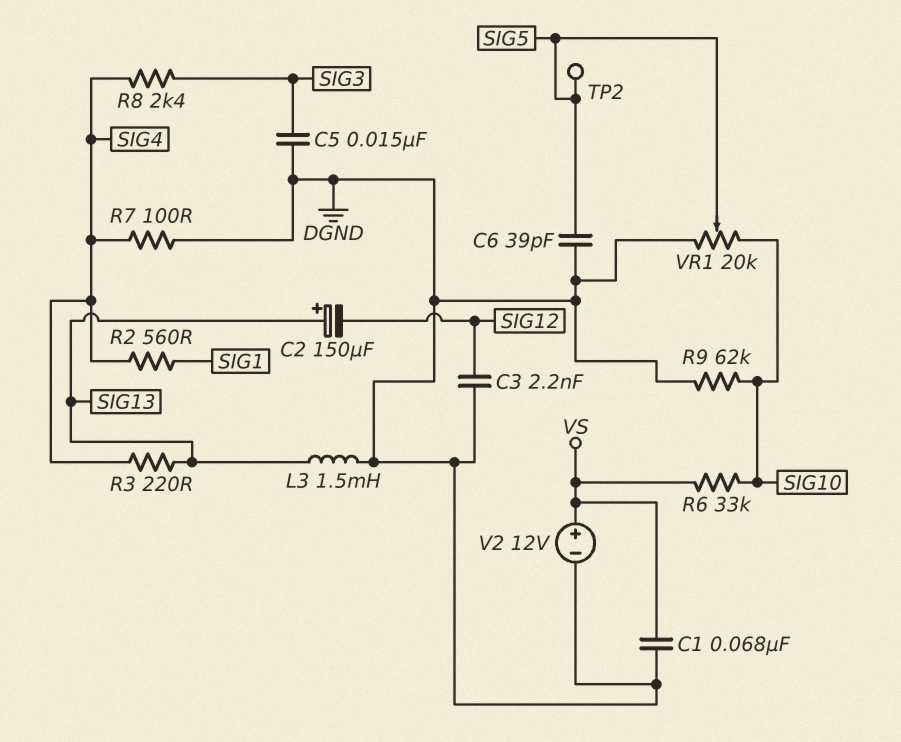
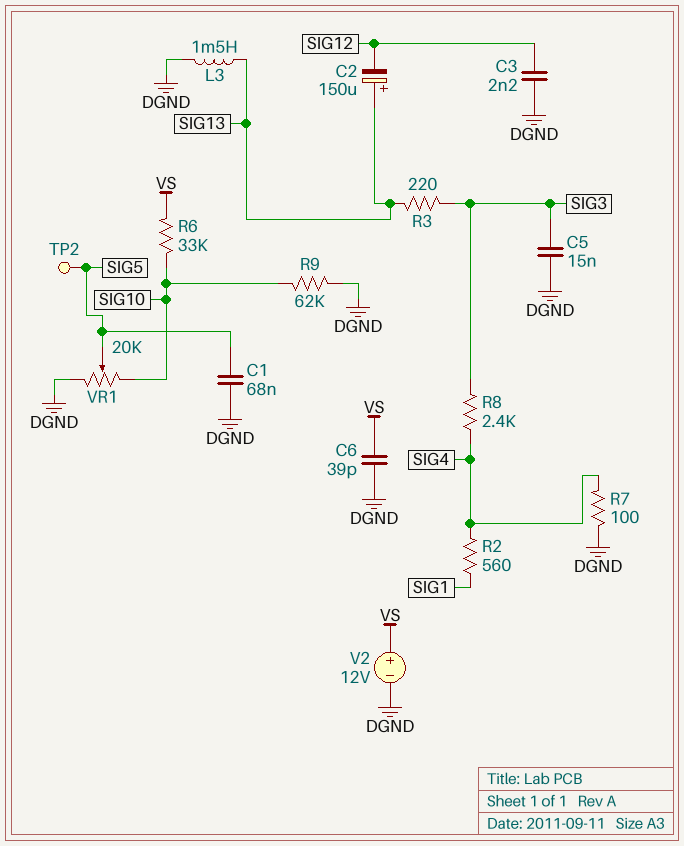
C1: 68nF (DGND, VS) -> 68nF (DGND, SIG5)
C6: 39pF (DGND, SIG5) -> 39pF (DGND, VS)
R3: 220 (SIG4, SIG13) -> 220 (SIG3, SIG13)

